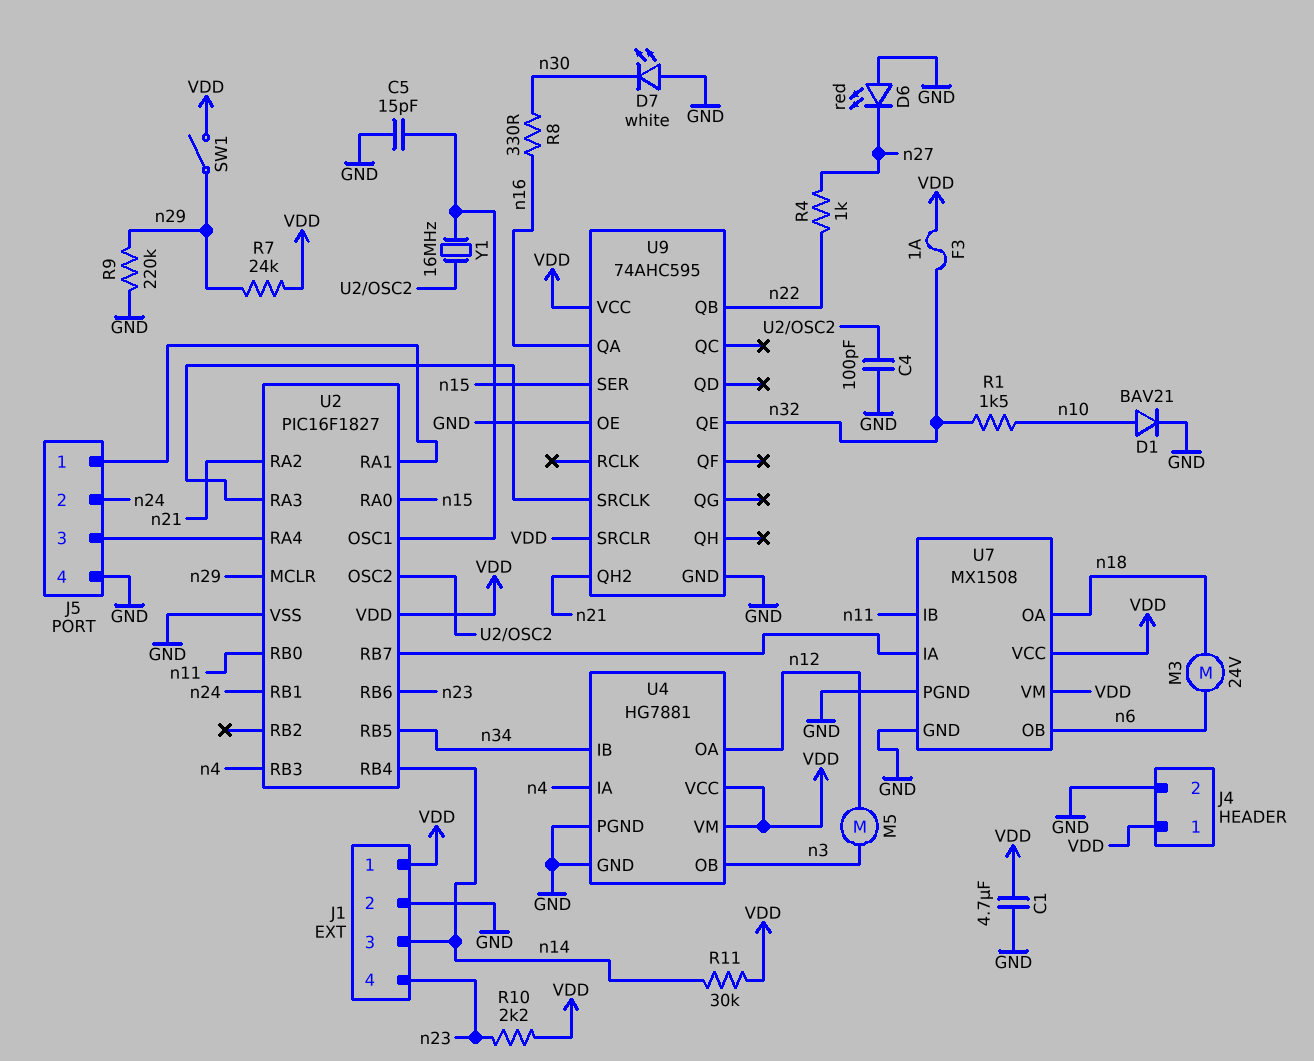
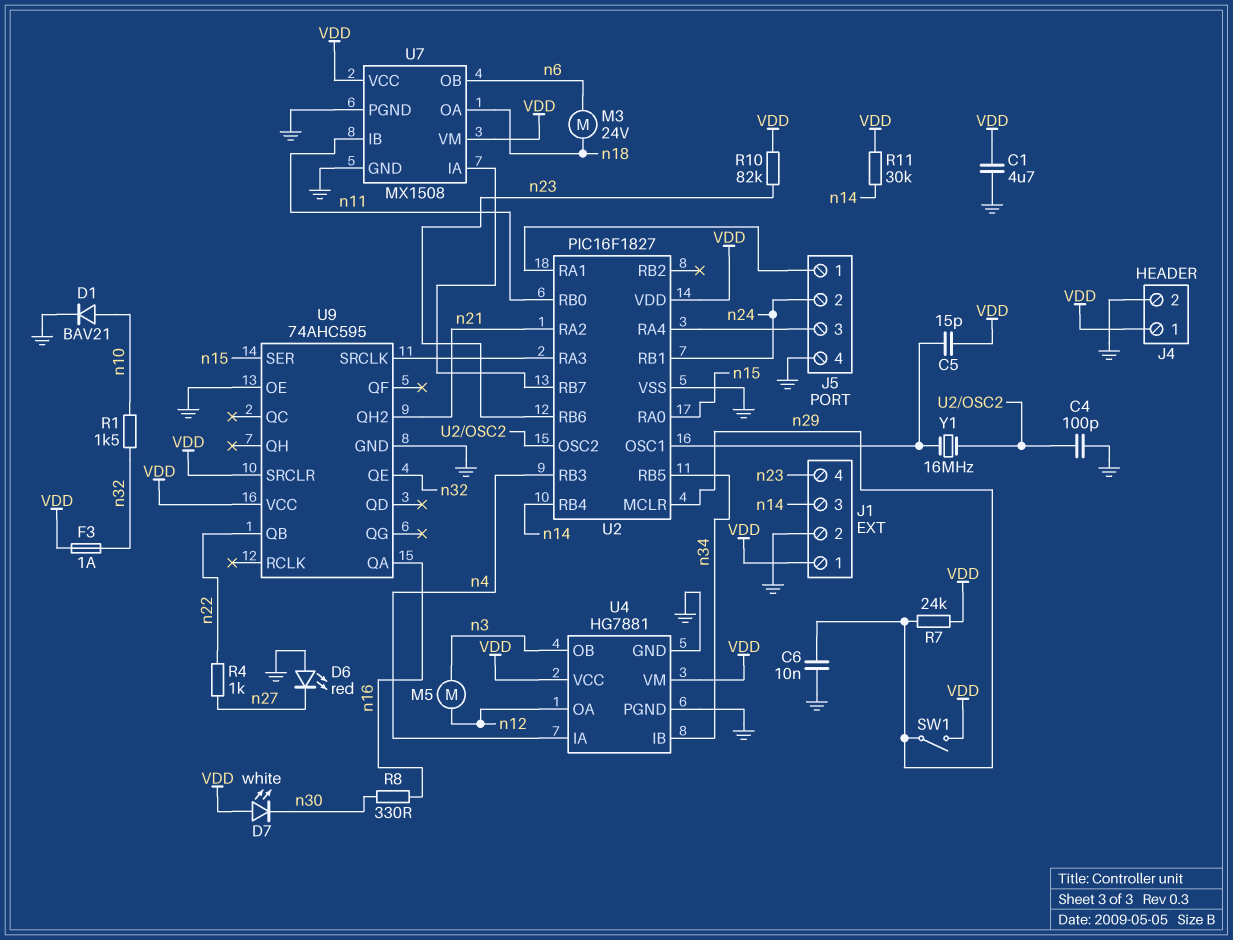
C5: 15pF (GND, U2/OSC1) -> 15pF (U2/OSC1, VDD)
C6: none -> 10nF (GND, n29)
D7: LED white (A GND, K n30) -> LED white (A VDD, K n30)
R9: 220k (GND, n29) -> none
R10: 2.2k (VDD, n23) -> 82k (VDD, n23)

